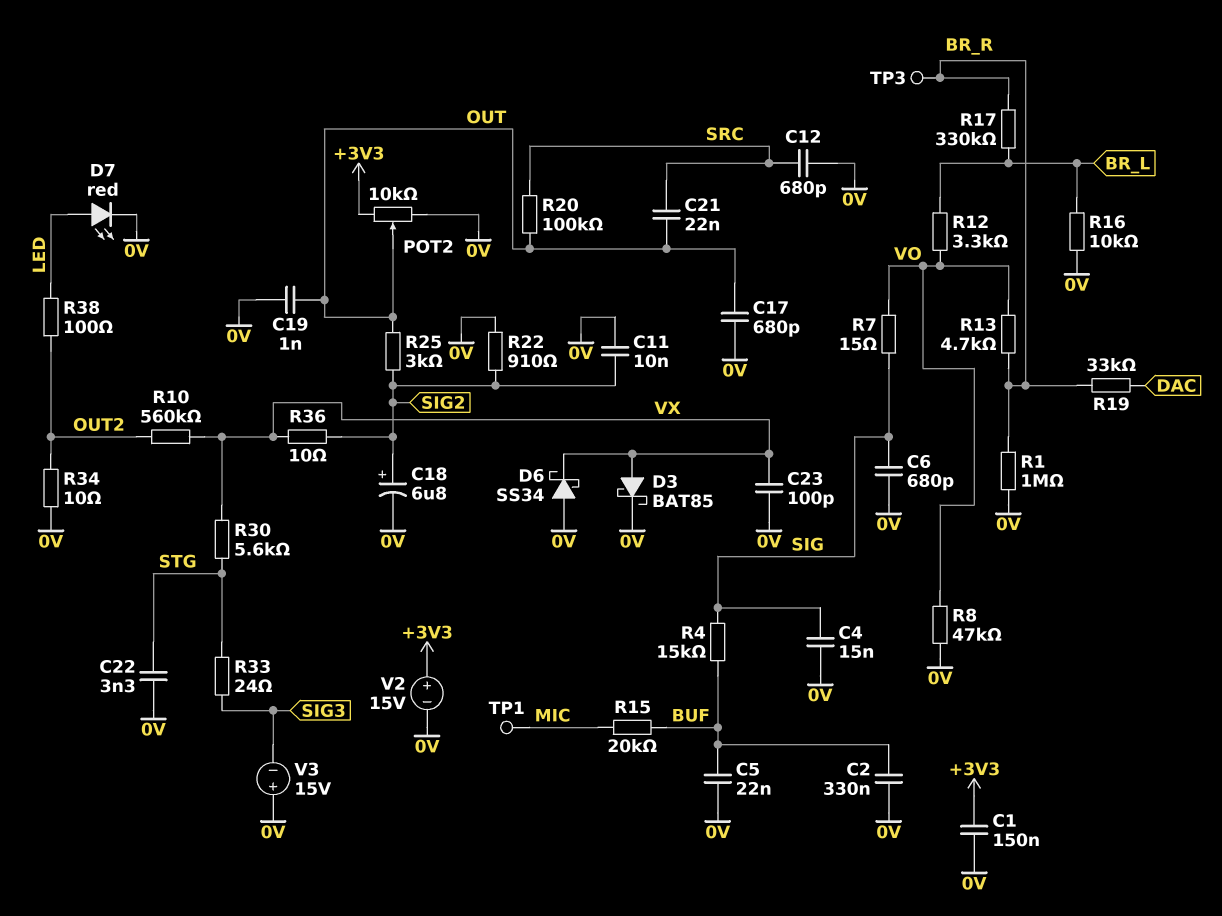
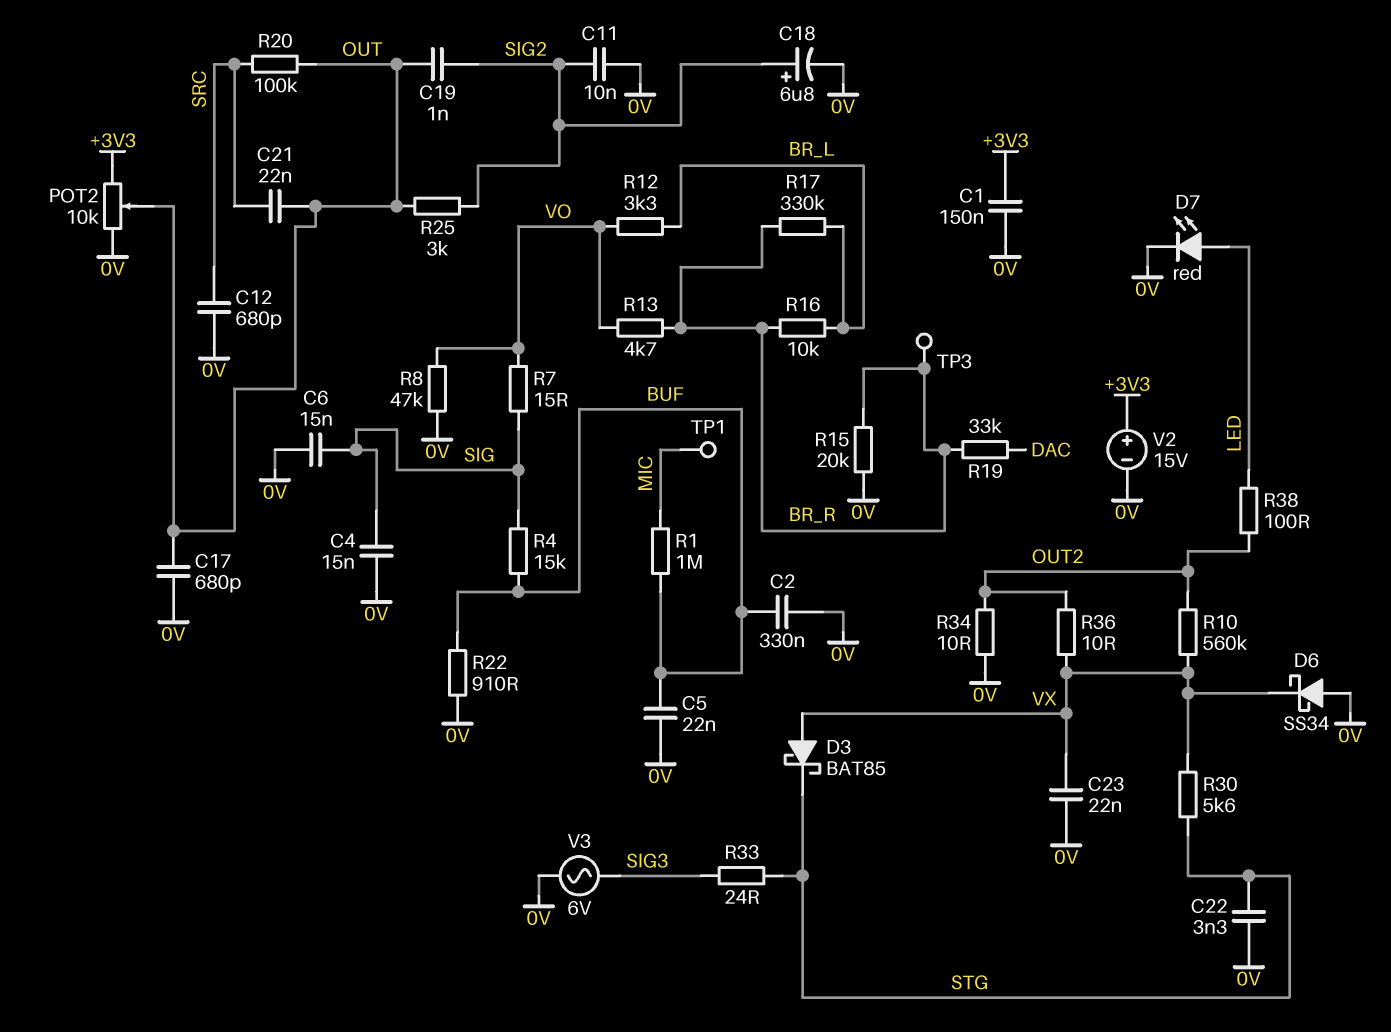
C6: 680pF (0V, SIG) -> 15nF (0V, SIG)
C19: 1nF (0V, OUT) -> 1nF (OUT, SIG2)
C23: 100pF (0V, VX) -> 22nF (0V, VX)
D3: schottky BAT85 (A VX, K 0V) -> schottky BAT85 (A VX, K STG)
R1: 1M (0V, BR_R) -> 1M (BUF, MIC)
R15: 20k (BUF, MIC) -> 20k (0V, BR_R)
R16: 10k (0V, BR_L) -> 10k (BR_L, BR_R)
R22: 910 (0V, SIG2) -> 910 (0V, BUF)
R36: 10 (SIG2, VX) -> 10 (OUT2, VX)
V3: 15V (plus 0V, minus SIG3) -> AC 6V (0V, SIG3)

